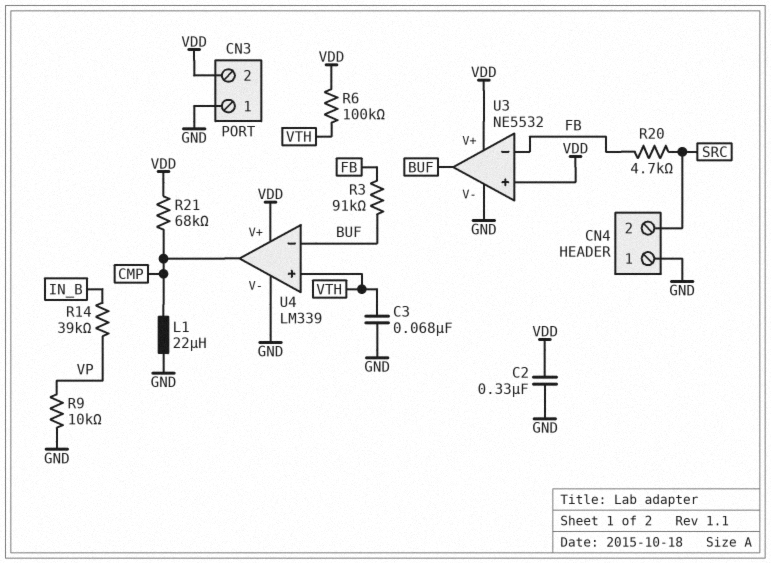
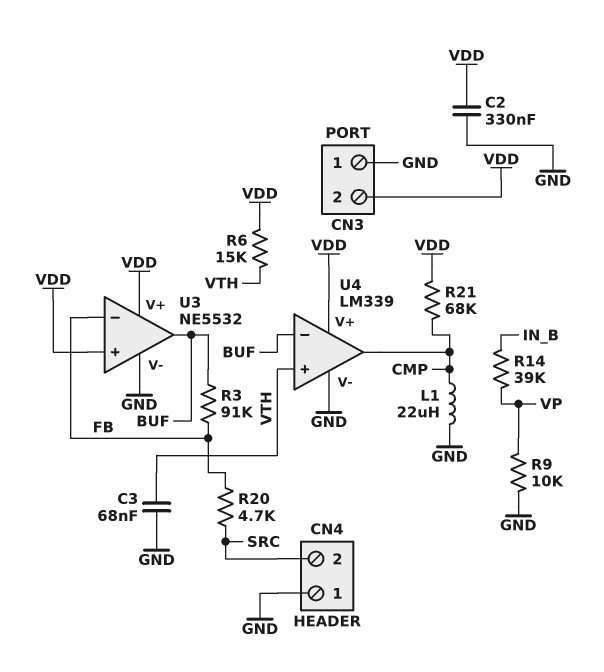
R6: 100k (VDD, VTH) -> 15k (VDD, VTH)

